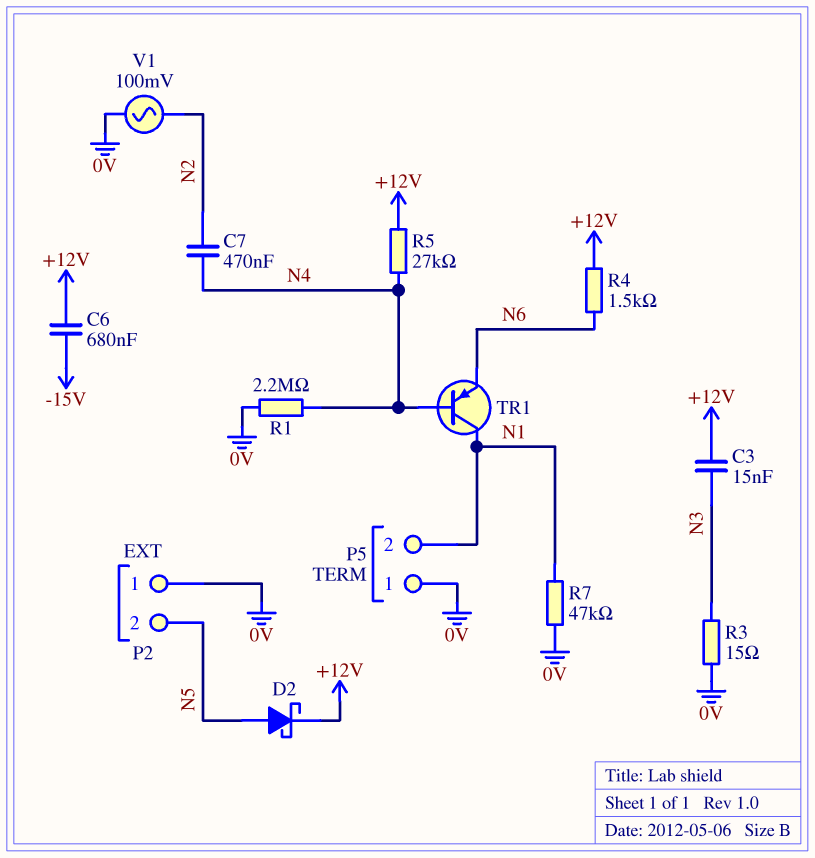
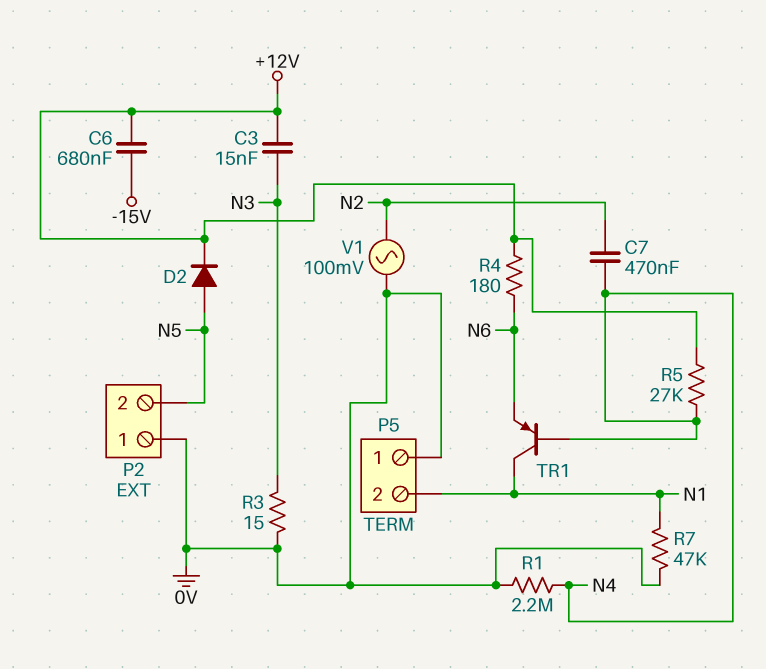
D2: schottky (A N5, K +12V) -> diode (A N5, K +12V)
R4: 1.5k (+12V, N6) -> 180 (+12V, N6)

